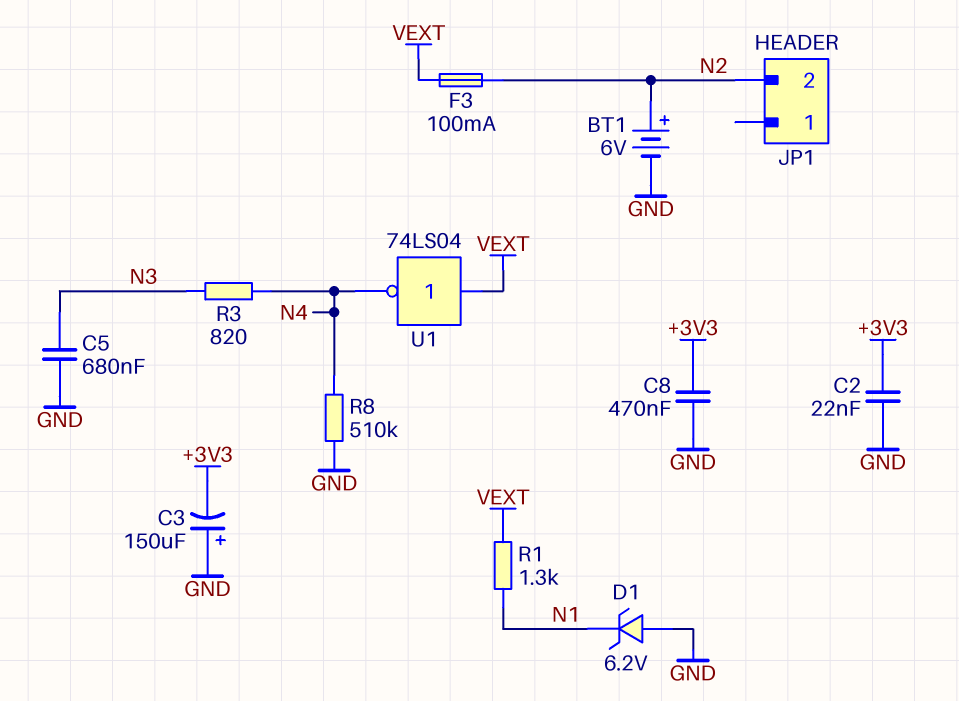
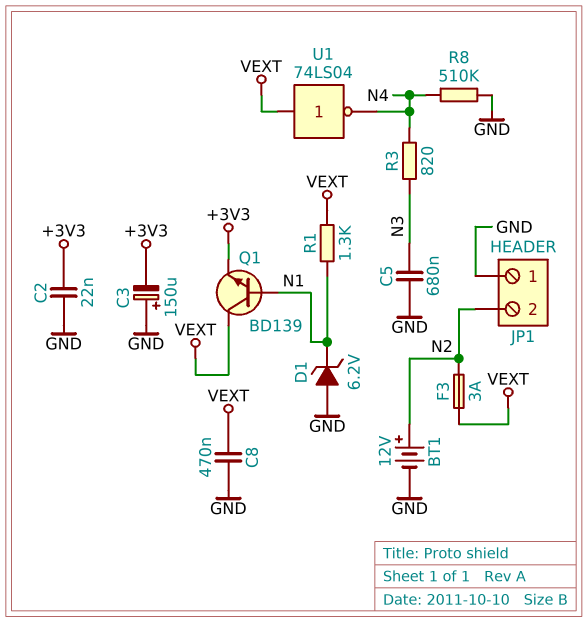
BT1: 6V (plus N2, minus GND) -> 12V (plus N2, minus GND)
C8: 470nF (+3V3, GND) -> 470nF (GND, VEXT)
F3: 100mA (N2, VEXT) -> 3A (N2, VEXT)
JP1 pin 1: none -> GND
Q1: none -> NPN BD139 (B N1, C VEXT, E +3V3)

